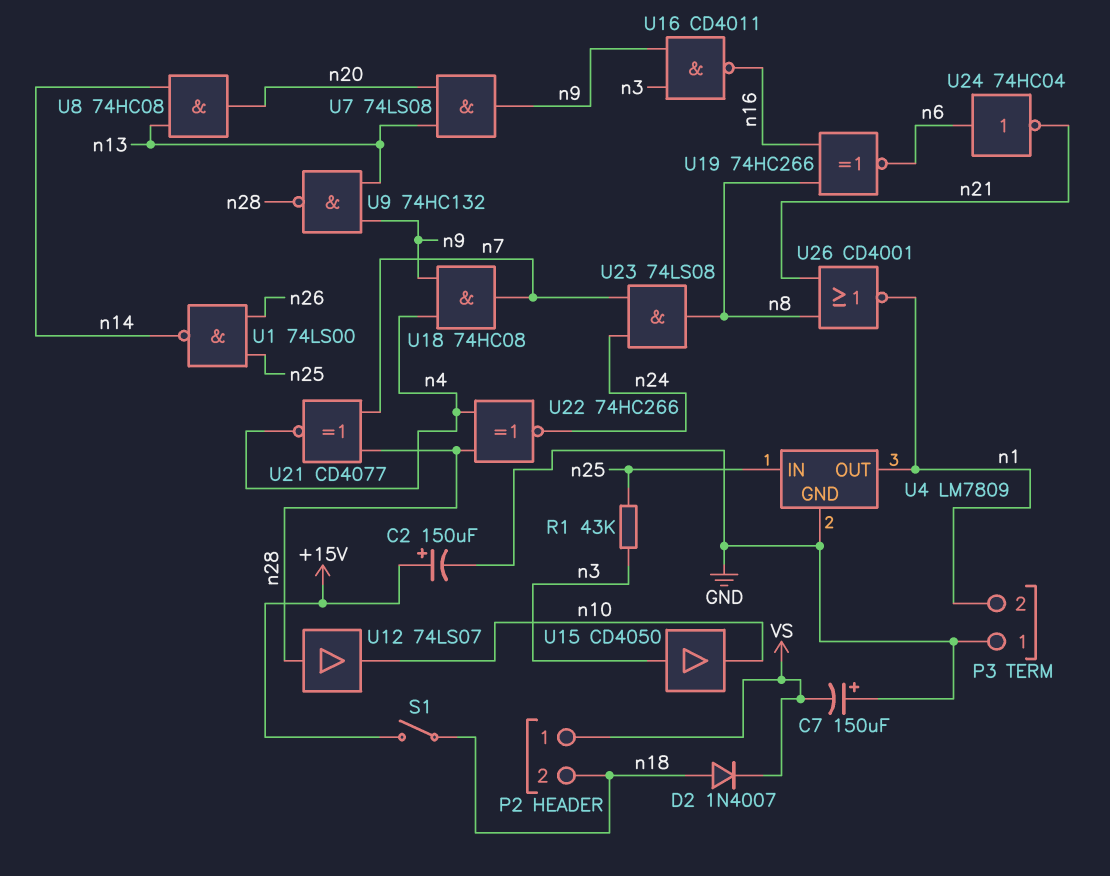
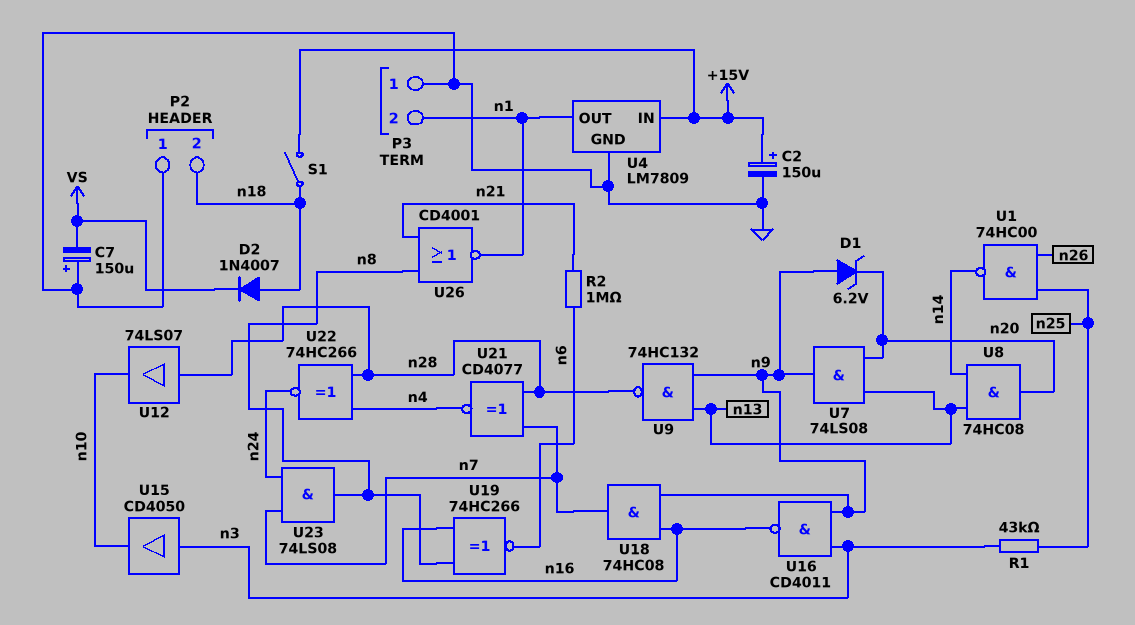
D1: none -> zener 6.2V (A n9, K n20)
P2 pin 1: VS -> GND
R2: none -> 1M (n6, n21)
U1: NAND 74LS00 (in n25, in n26, out n14) -> NAND 74HC00 (in n25, in n26, out n14)
U4 pin IN: n25 -> +15V
U18: AND 74HC08 (in n4, in n9, out n7) -> AND 74HC08 (in n9, in n16, out n7)
U24: NOT 74HC04 (in n6, out n21) -> none

